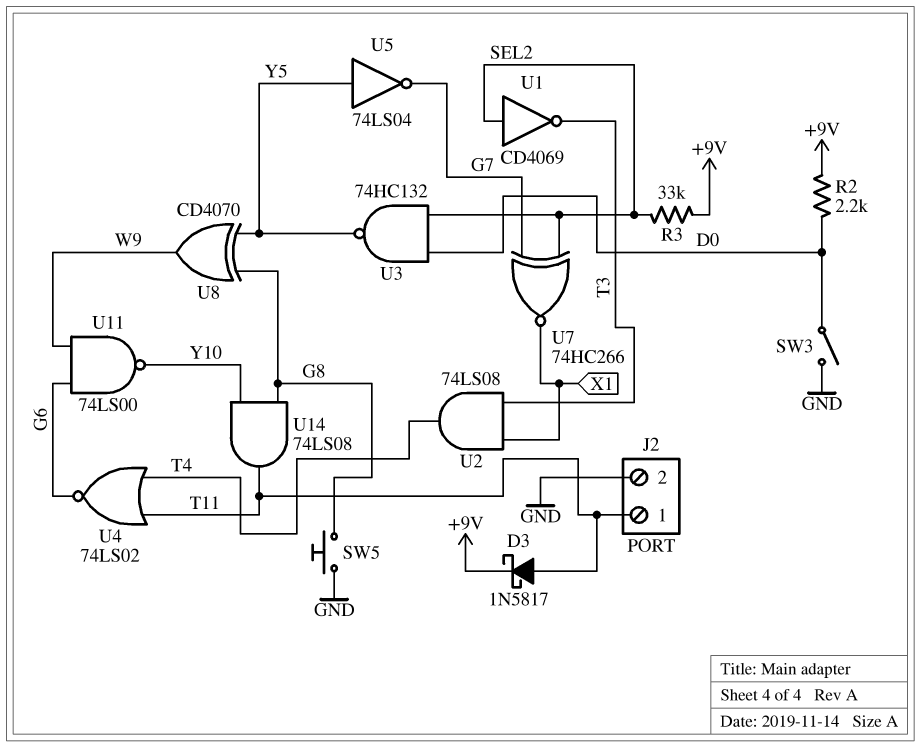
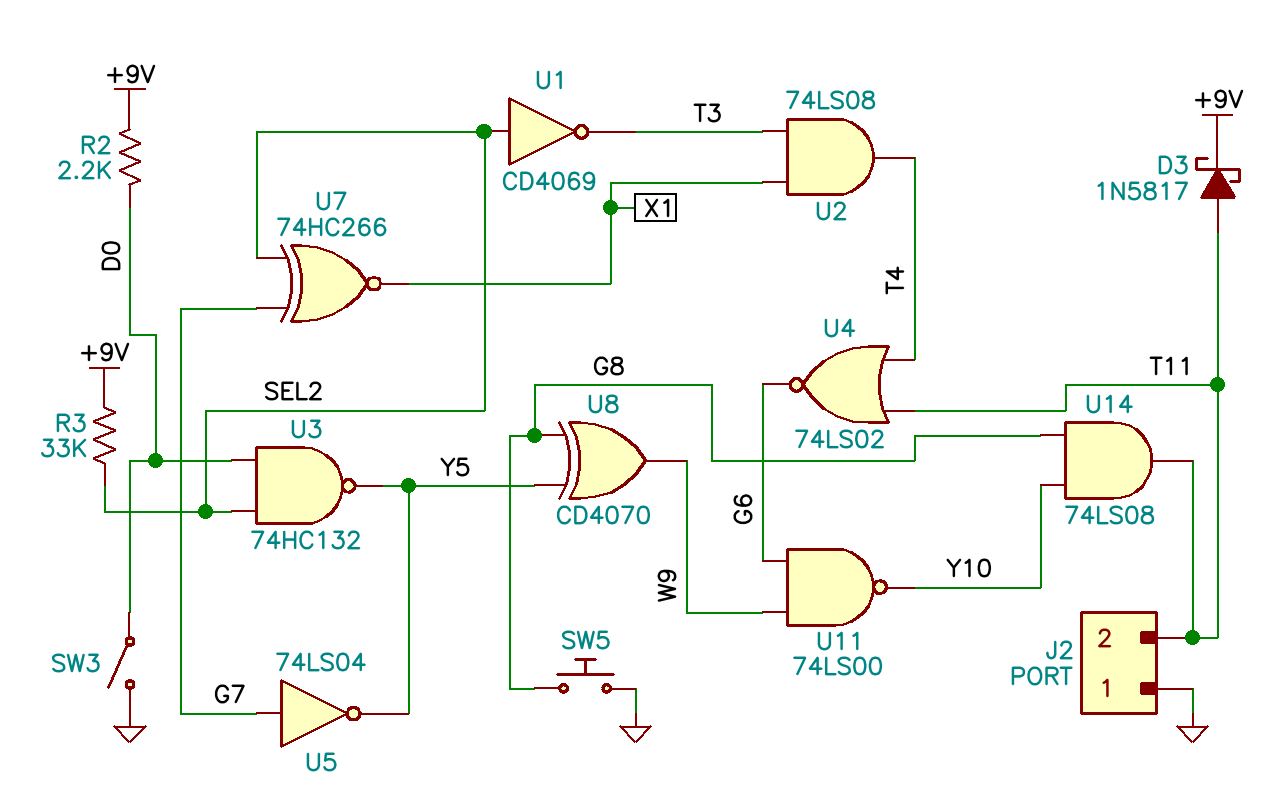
J2 pin 1: T11 -> GND
J2 pin 2: GND -> T11
U5: NOT 74LS04 (in Y5, out G7) -> NOT 74LS04 (in G7, out Y5)

